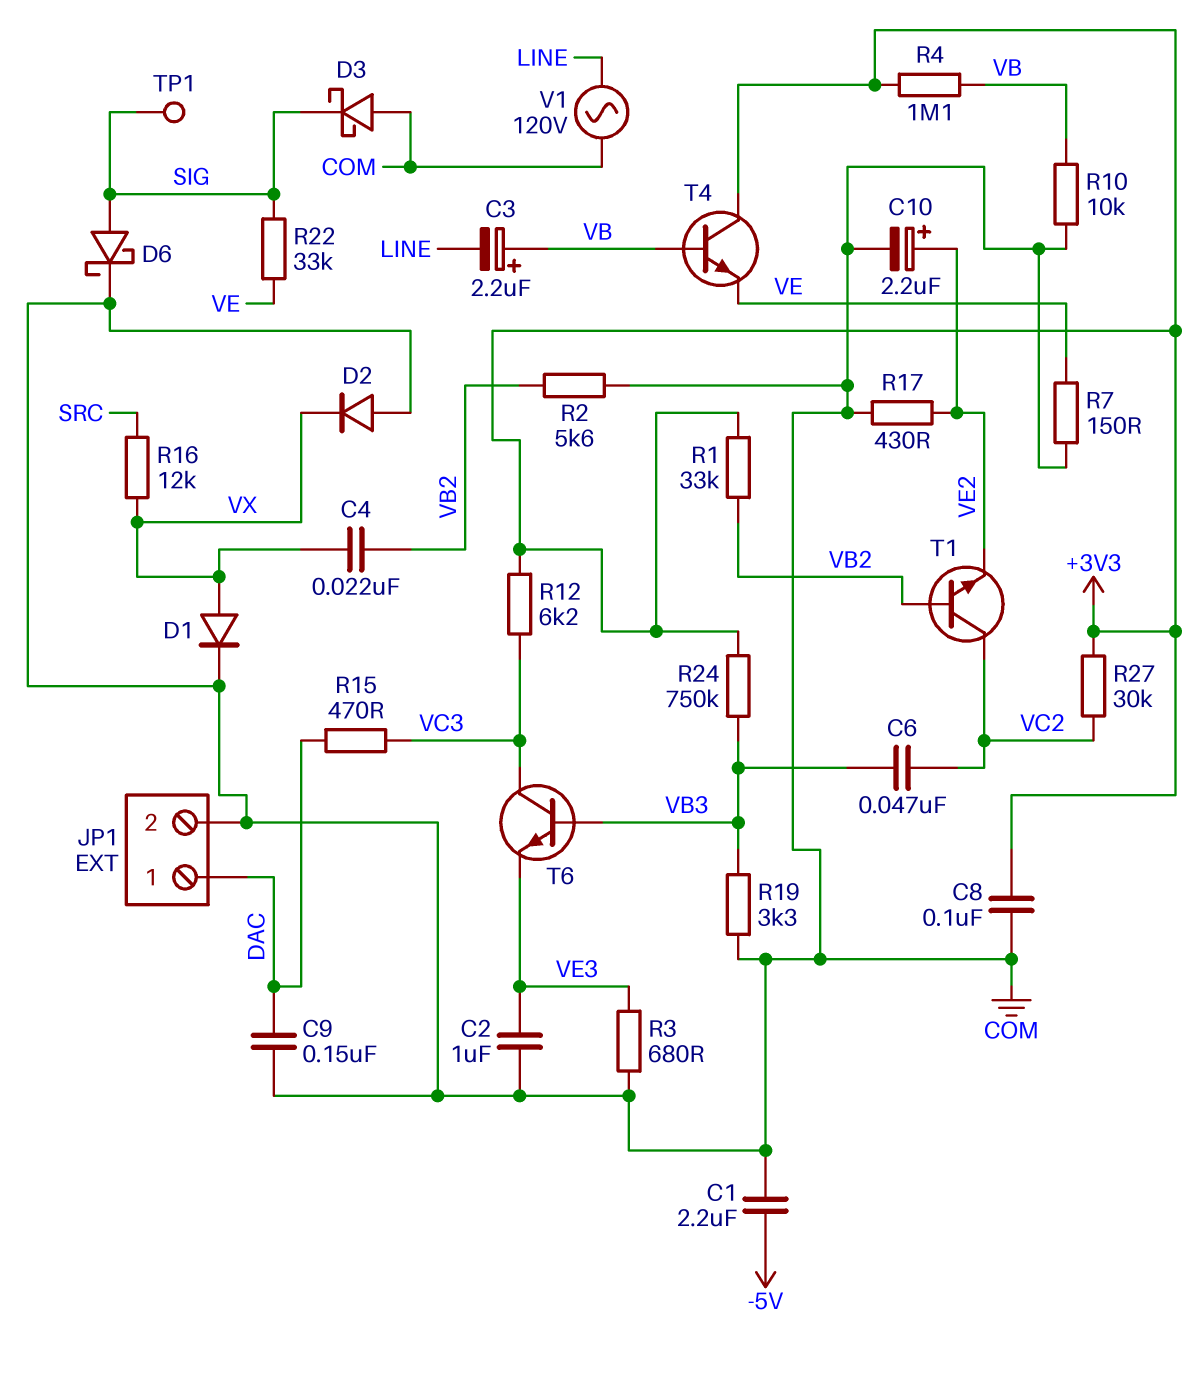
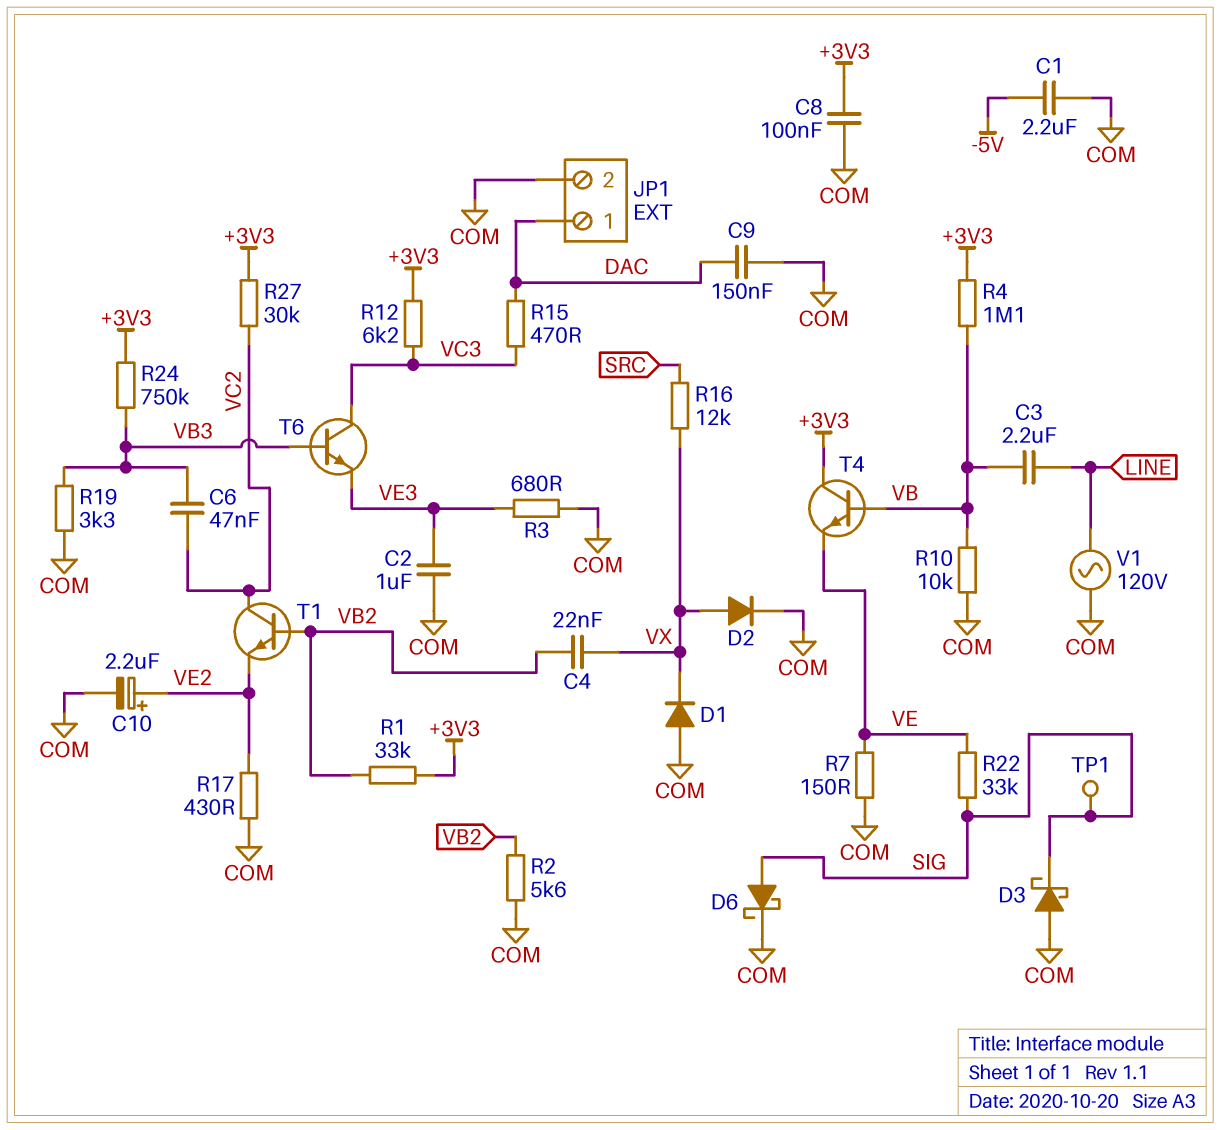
C3: 2.2uF (plus VB, minus LINE) -> 2.2uF (LINE, VB)
D1: diode (A VX, K COM) -> diode (A COM, K VX)
D2: diode (A COM, K VX) -> diode (A VX, K COM)

